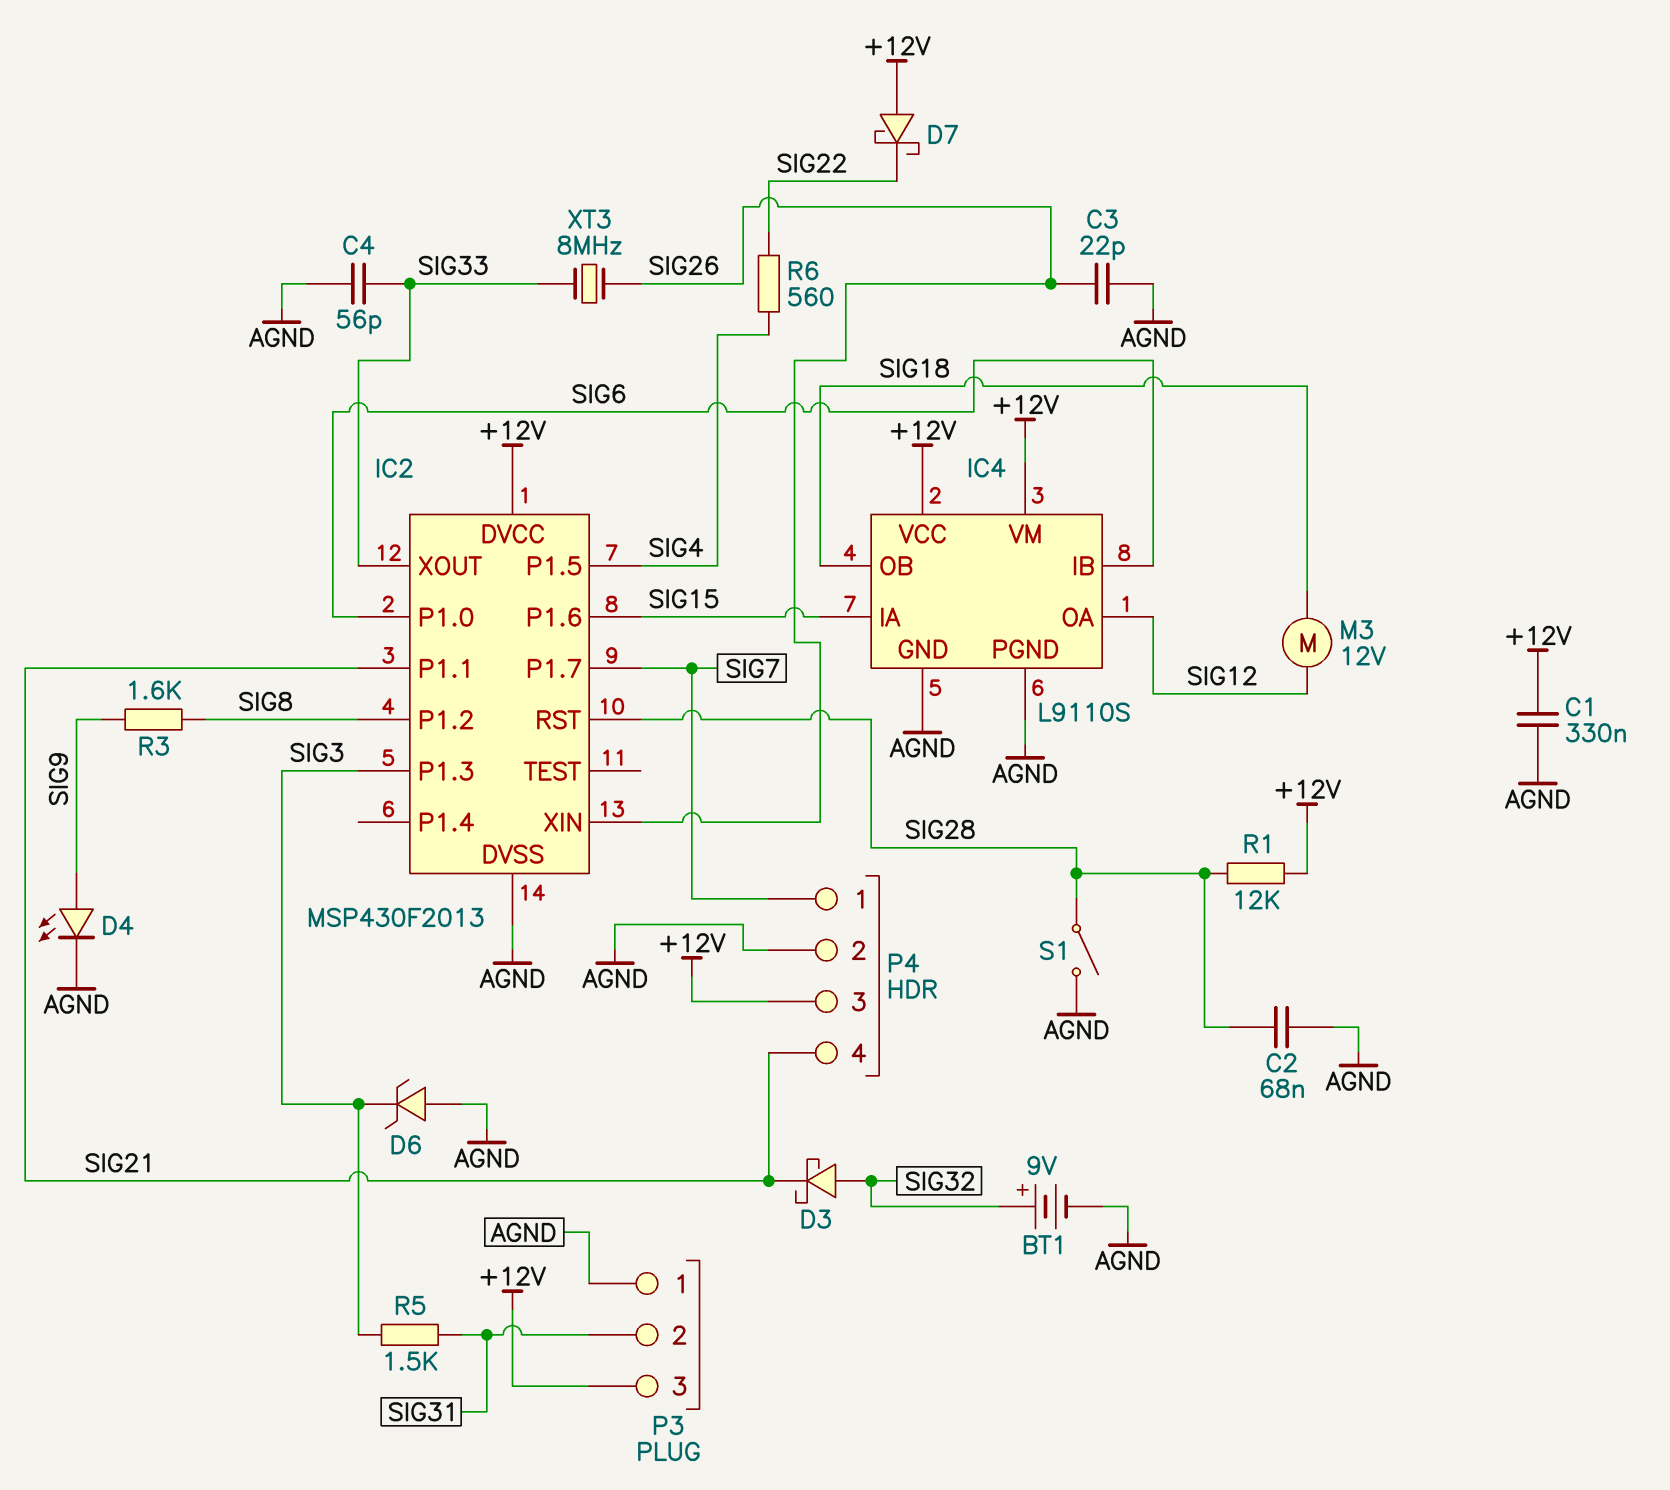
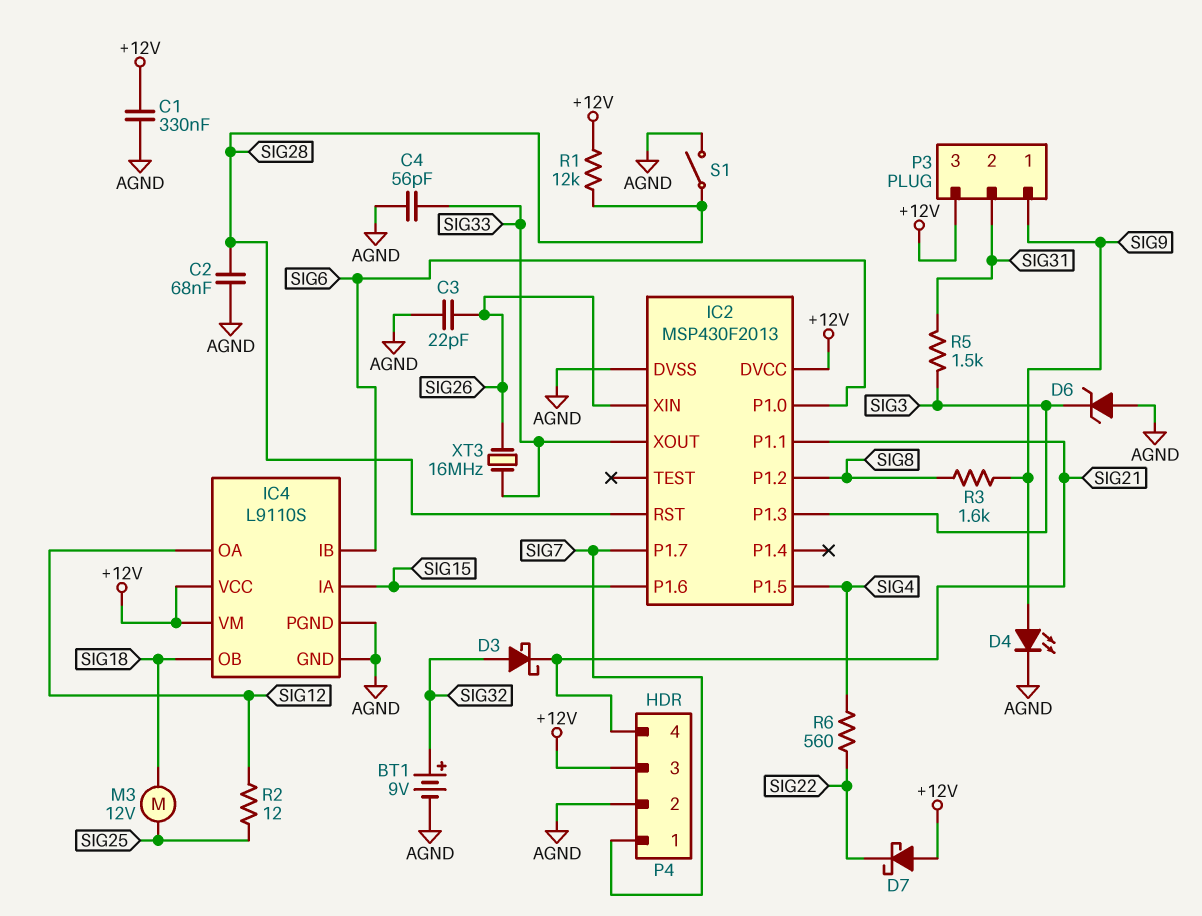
M3: motor 12V (SIG12, SIG18) -> motor 12V (SIG18, SIG25)
P3 pin 1: AGND -> SIG9
R2: none -> 12 (SIG12, SIG25)
XT3: 8MHz (SIG26, SIG33) -> 16MHz (SIG26, SIG33)

